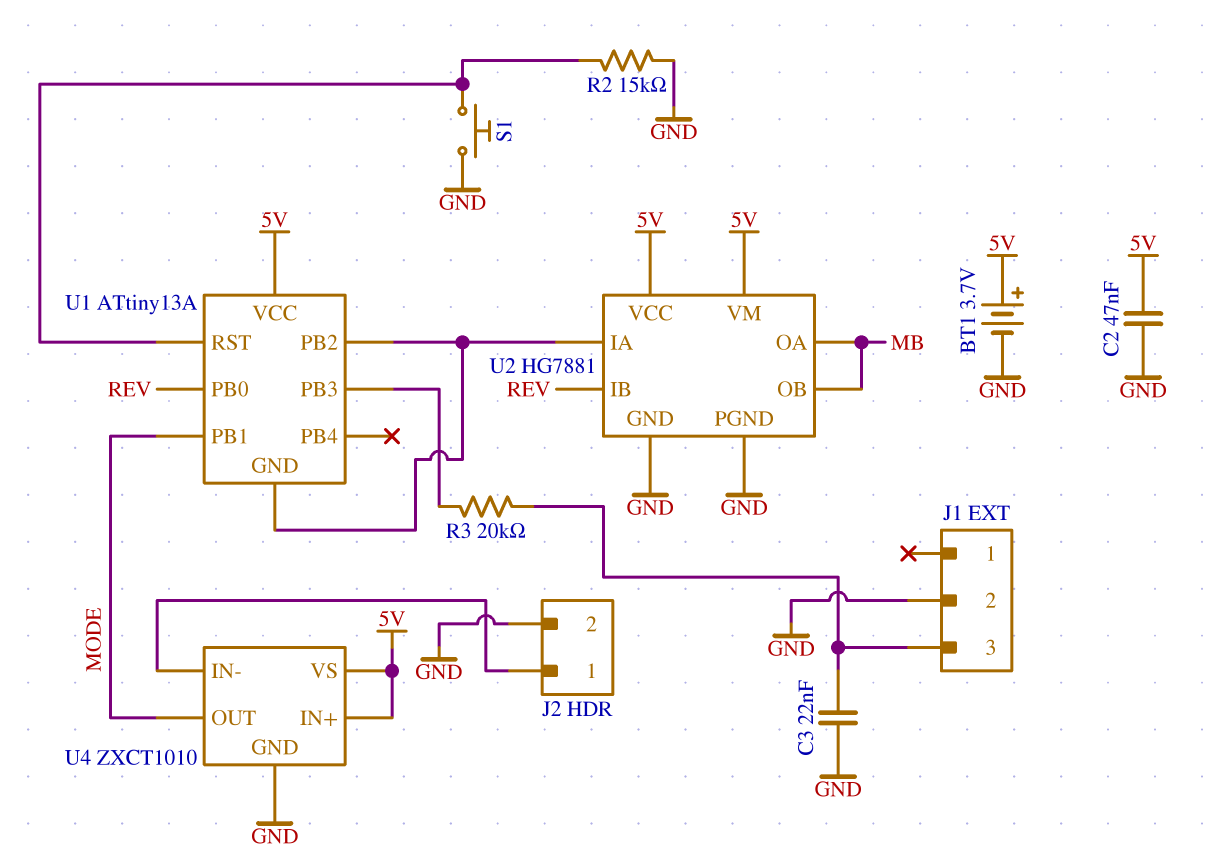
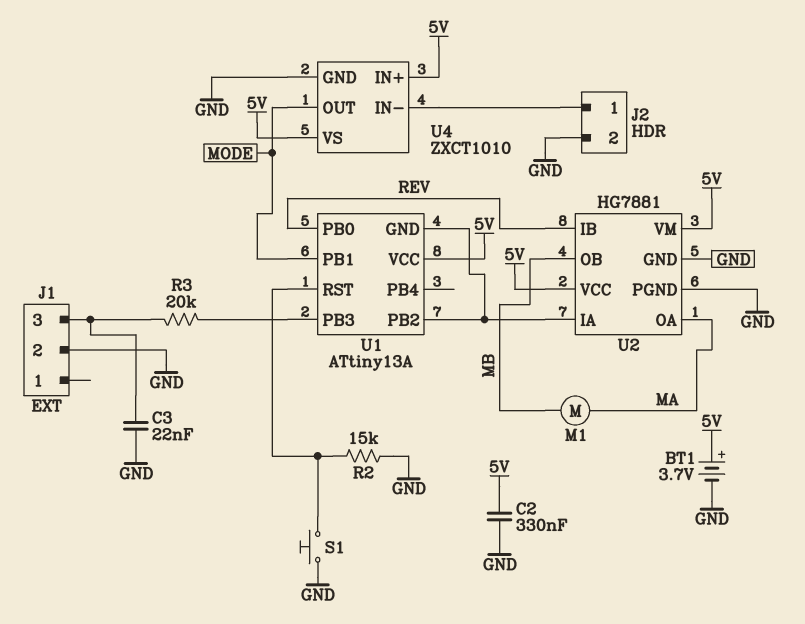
C2: 47nF (5V, GND) -> 330nF (5V, GND)
M1: none -> motor (MA, MB)
U2 pin OA: MB -> MA

